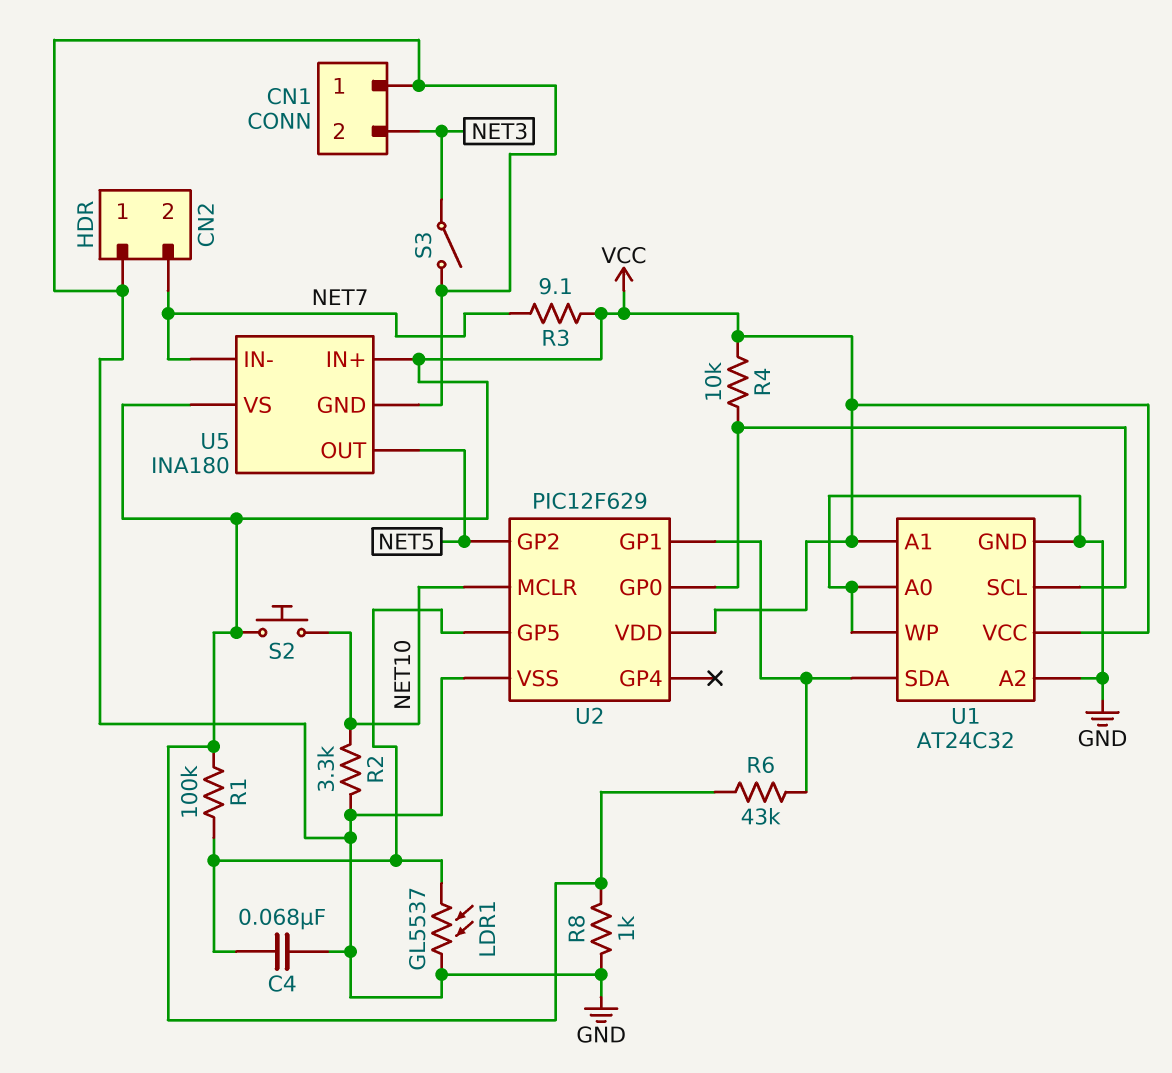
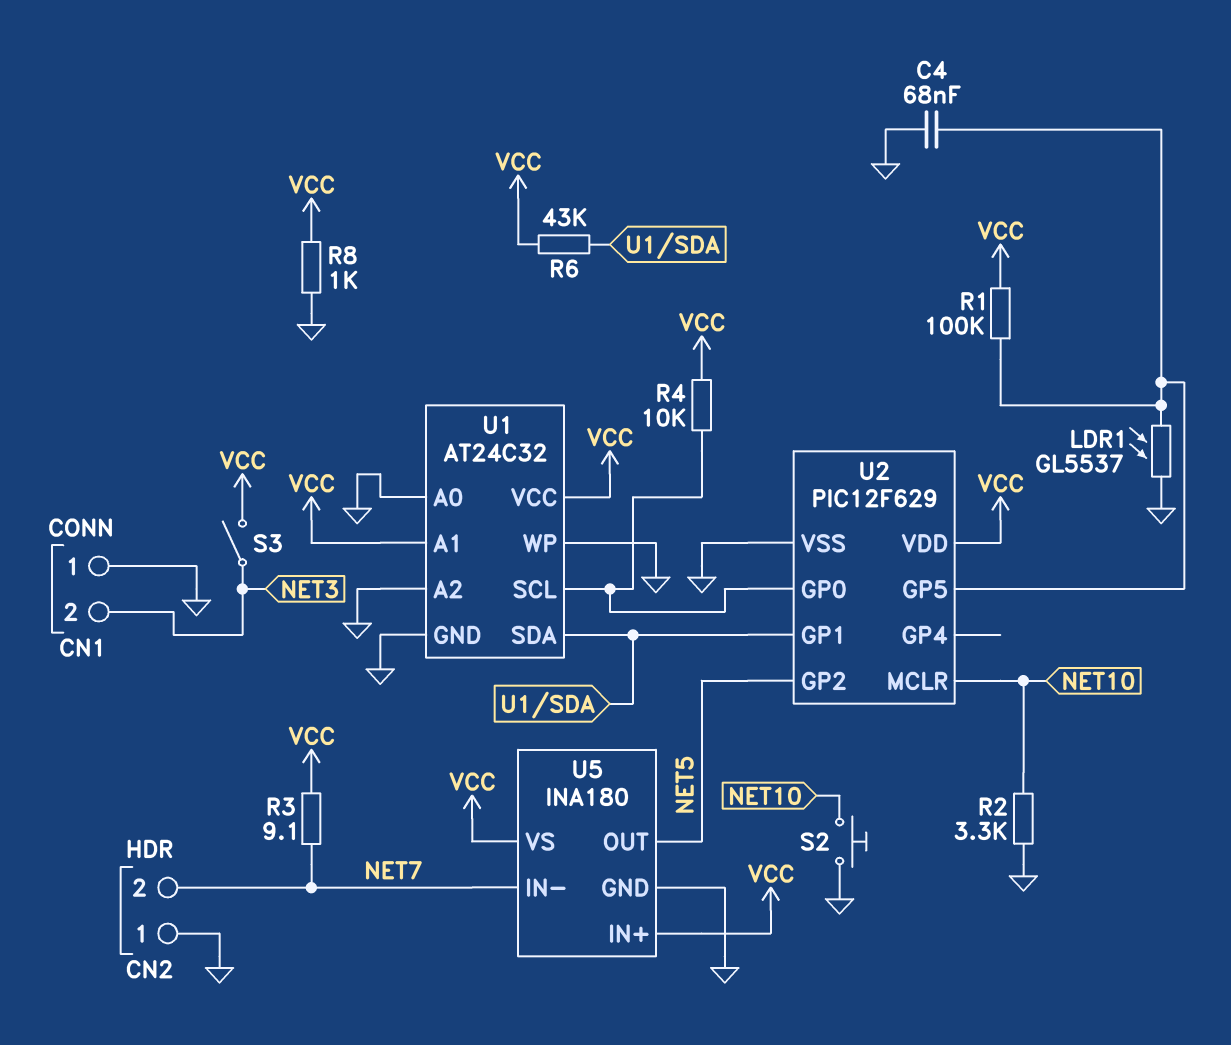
S2: button (NET10, VCC) -> button (GND, NET10)
S3: switch (GND, NET3) -> switch (NET3, VCC)

